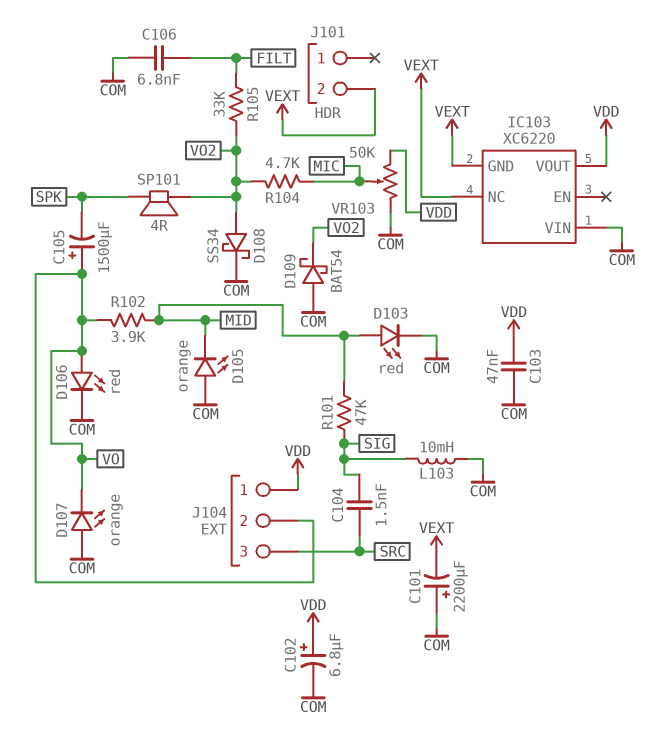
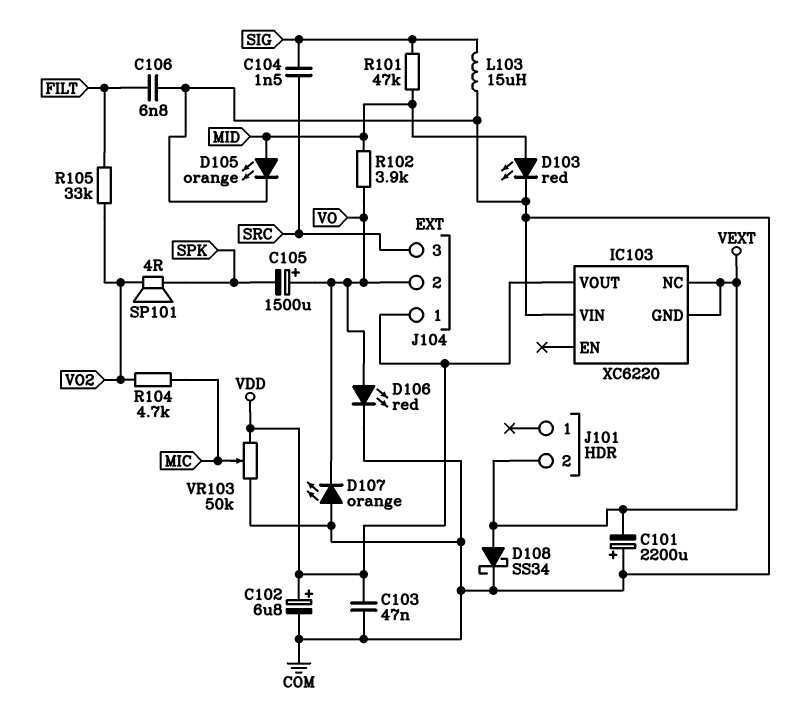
D105: LED orange (A COM, K MID) -> LED orange (A MID, K COM)
D108: schottky SS34 (A VO2, K COM) -> schottky SS34 (A VEXT, K COM)
D109: schottky BAT54 (A COM, K VO2) -> none
L103: 10mH (COM, SIG) -> 15uH (COM, SIG)

